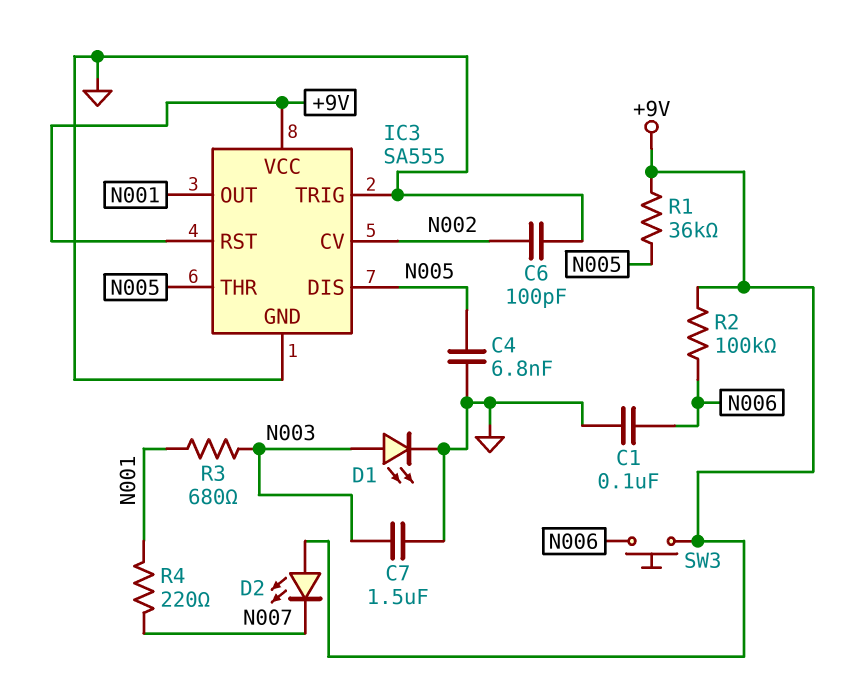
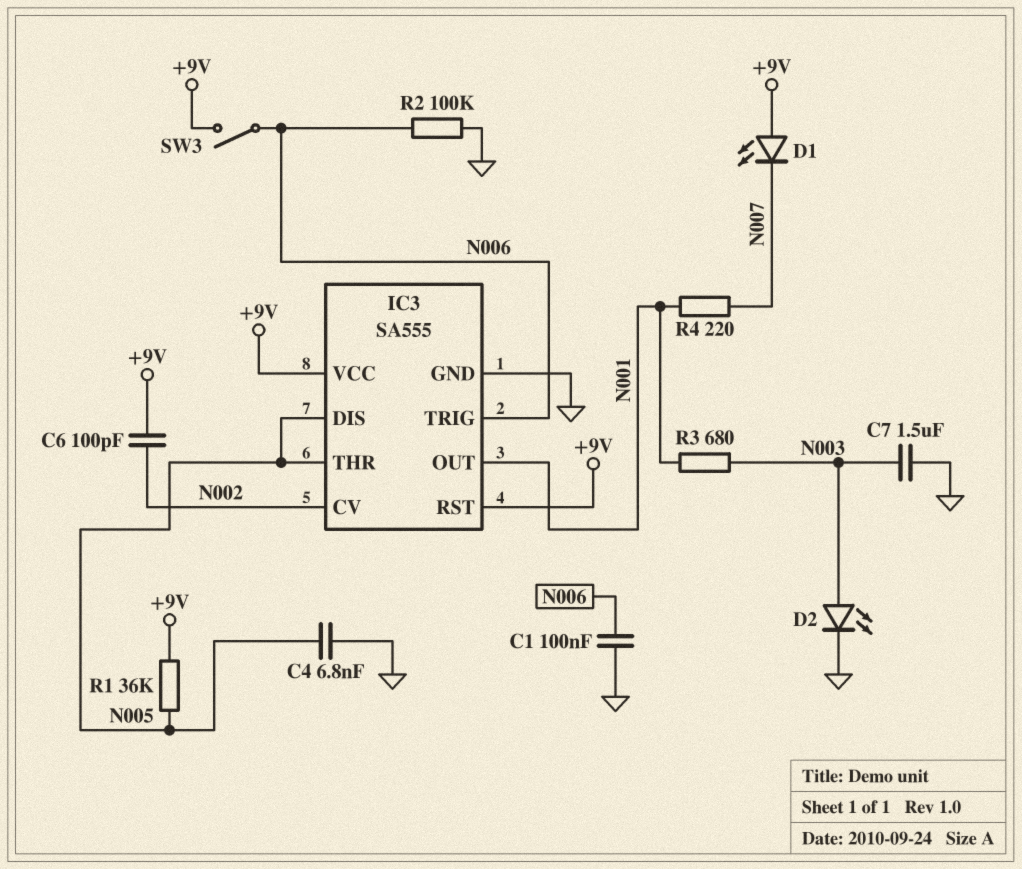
C6: 100pF (GND, N002) -> 100pF (+9V, N002)
D1: LED (A N003, K GND) -> LED (A +9V, K N007)
D2: LED (A +9V, K N007) -> LED (A N003, K GND)
IC3 pin TRIG: GND -> N006
R2: 100k (+9V, N006) -> 100k (GND, N006)
SW3: button (+9V, N006) -> switch (+9V, N006)

